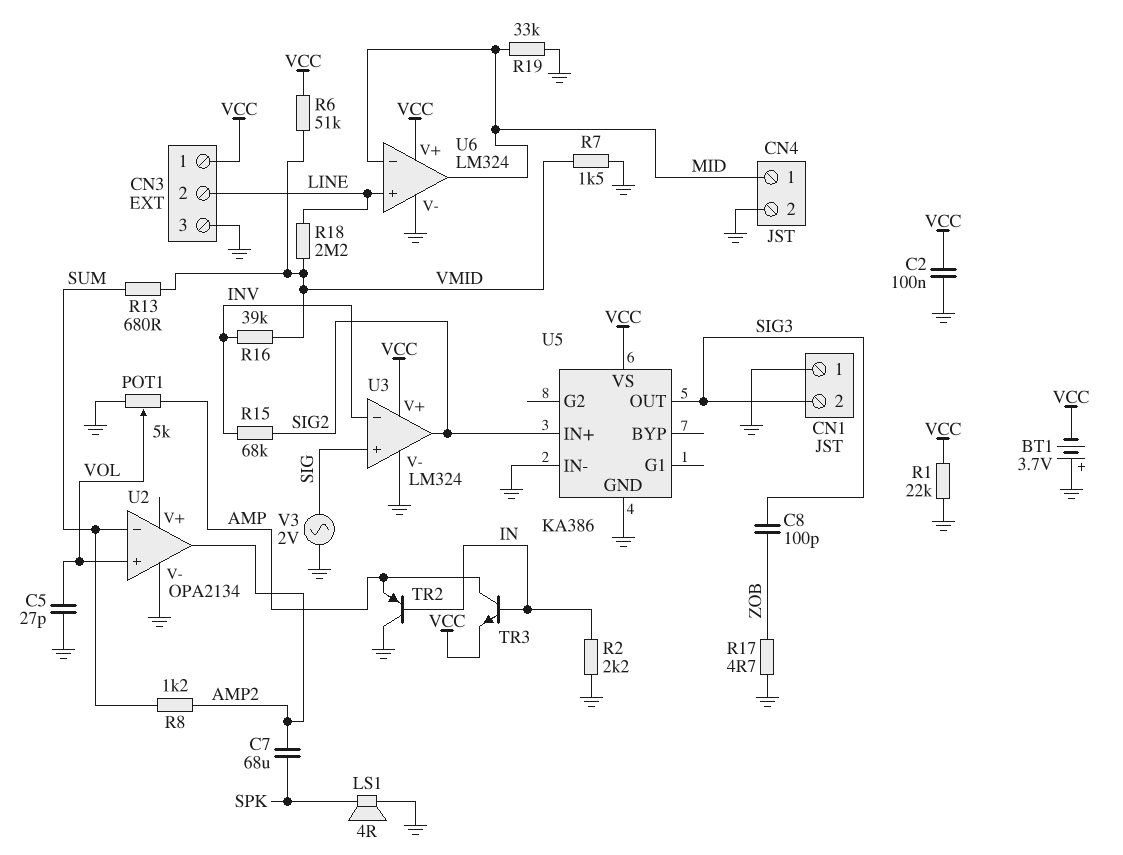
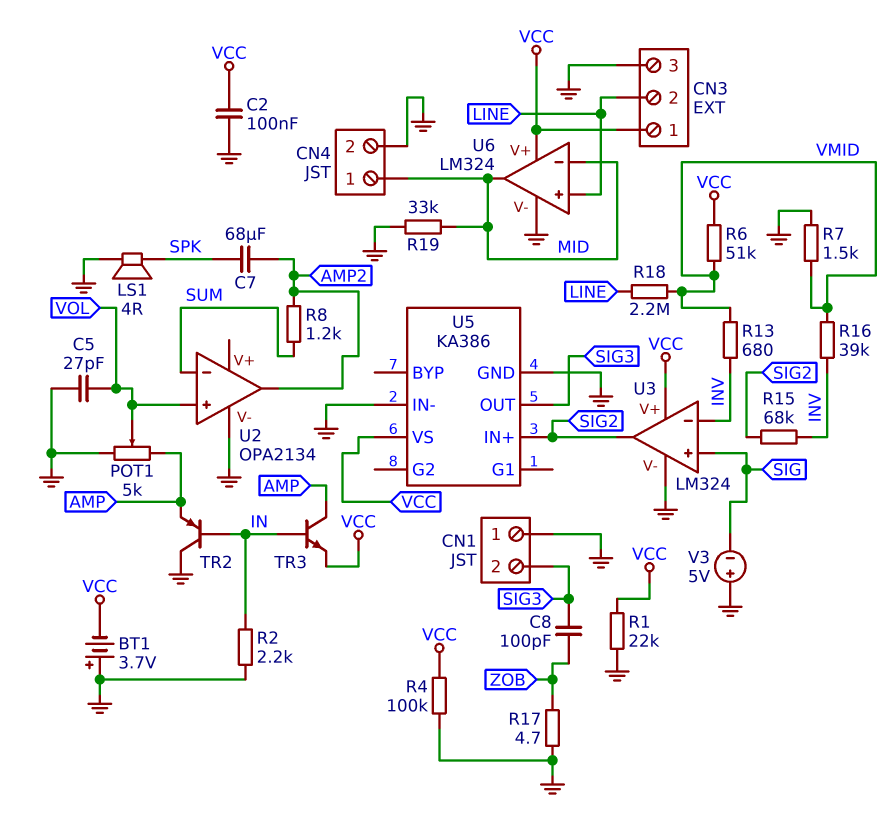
R4: none -> 100k (GND, VCC)
R13: 680 (SUM, VMID) -> 680 (INV, VMID)
V3: AC 2V (GND, SIG) -> 5V (plus GND, minus SIG)

